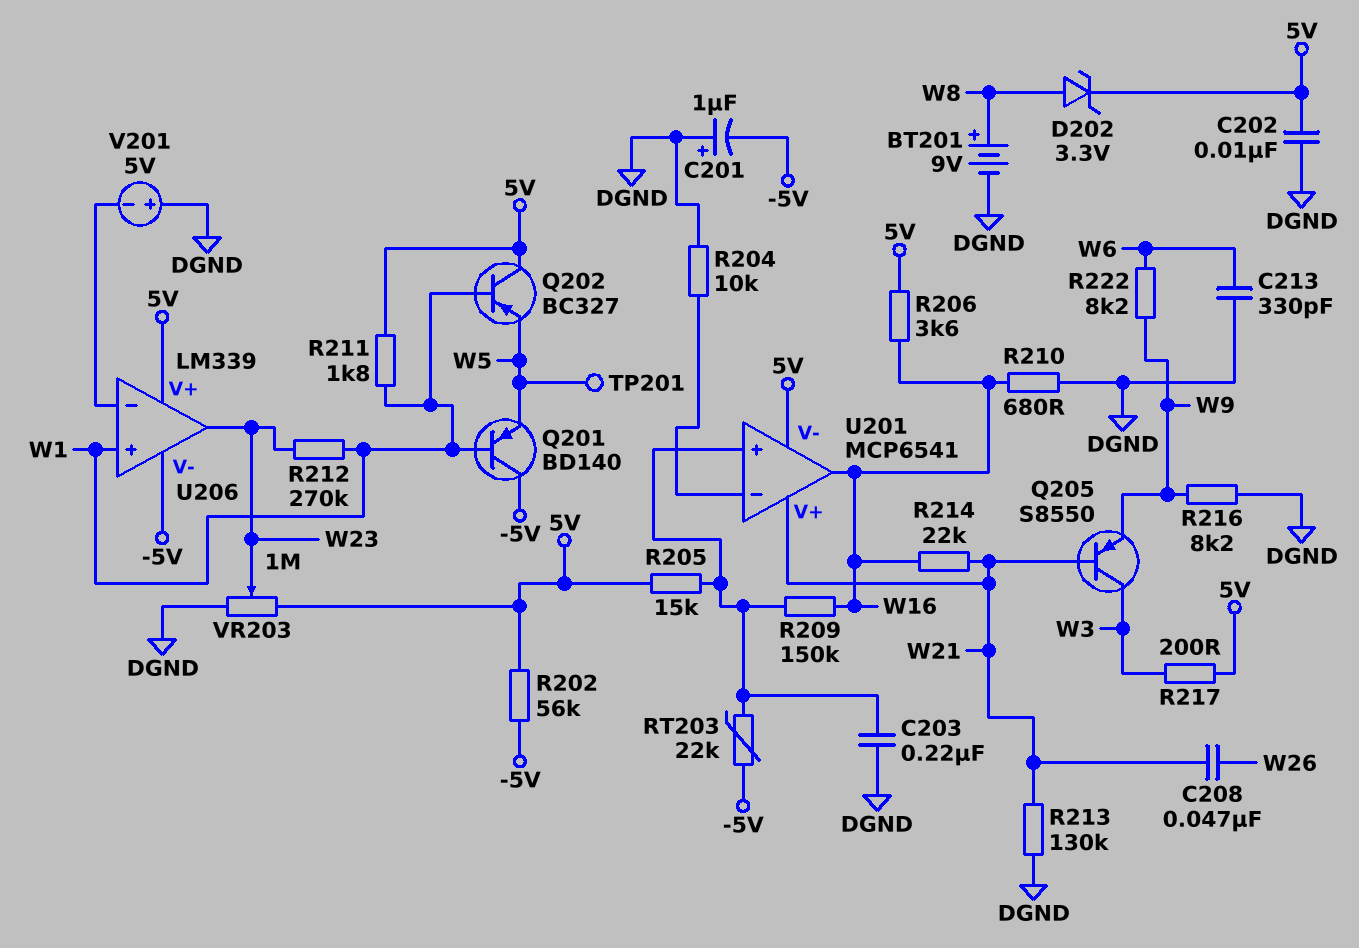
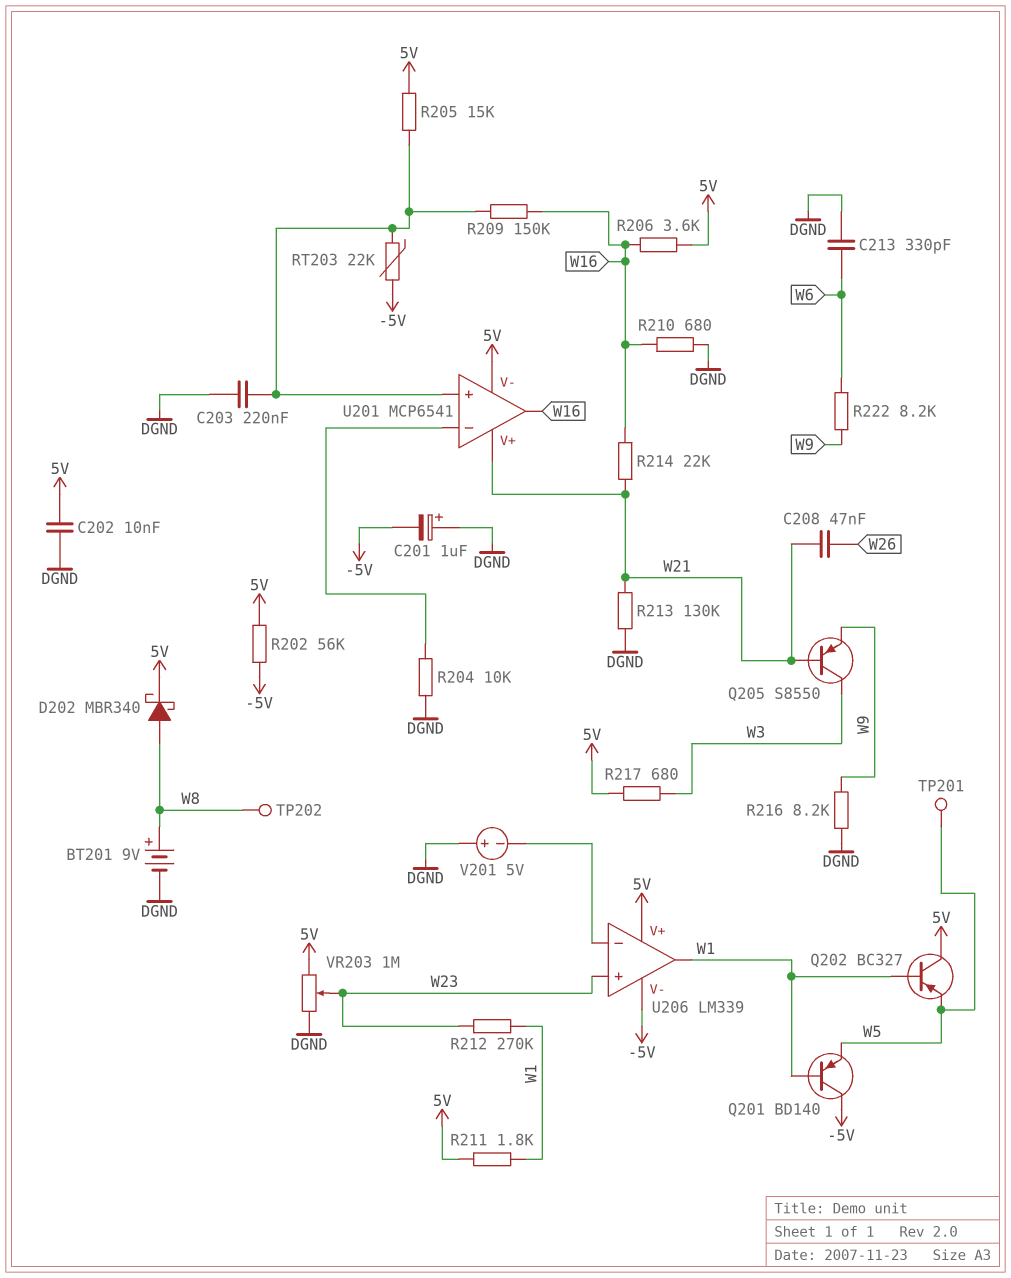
D202: zener 3.3V (A W8, K 5V) -> schottky MBR340 (A W8, K 5V)
R217: 200 (5V, W3) -> 680 (5V, W3)
TP202: none -> test point (W8)
U206 pin in+: W1 -> W23
U206 pin out: W23 -> W1

